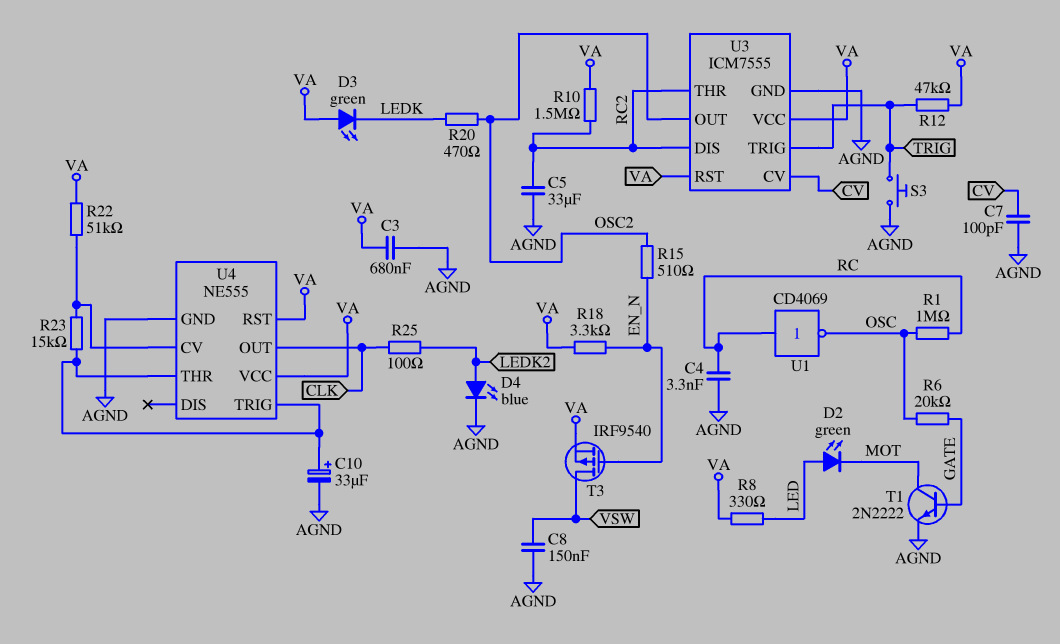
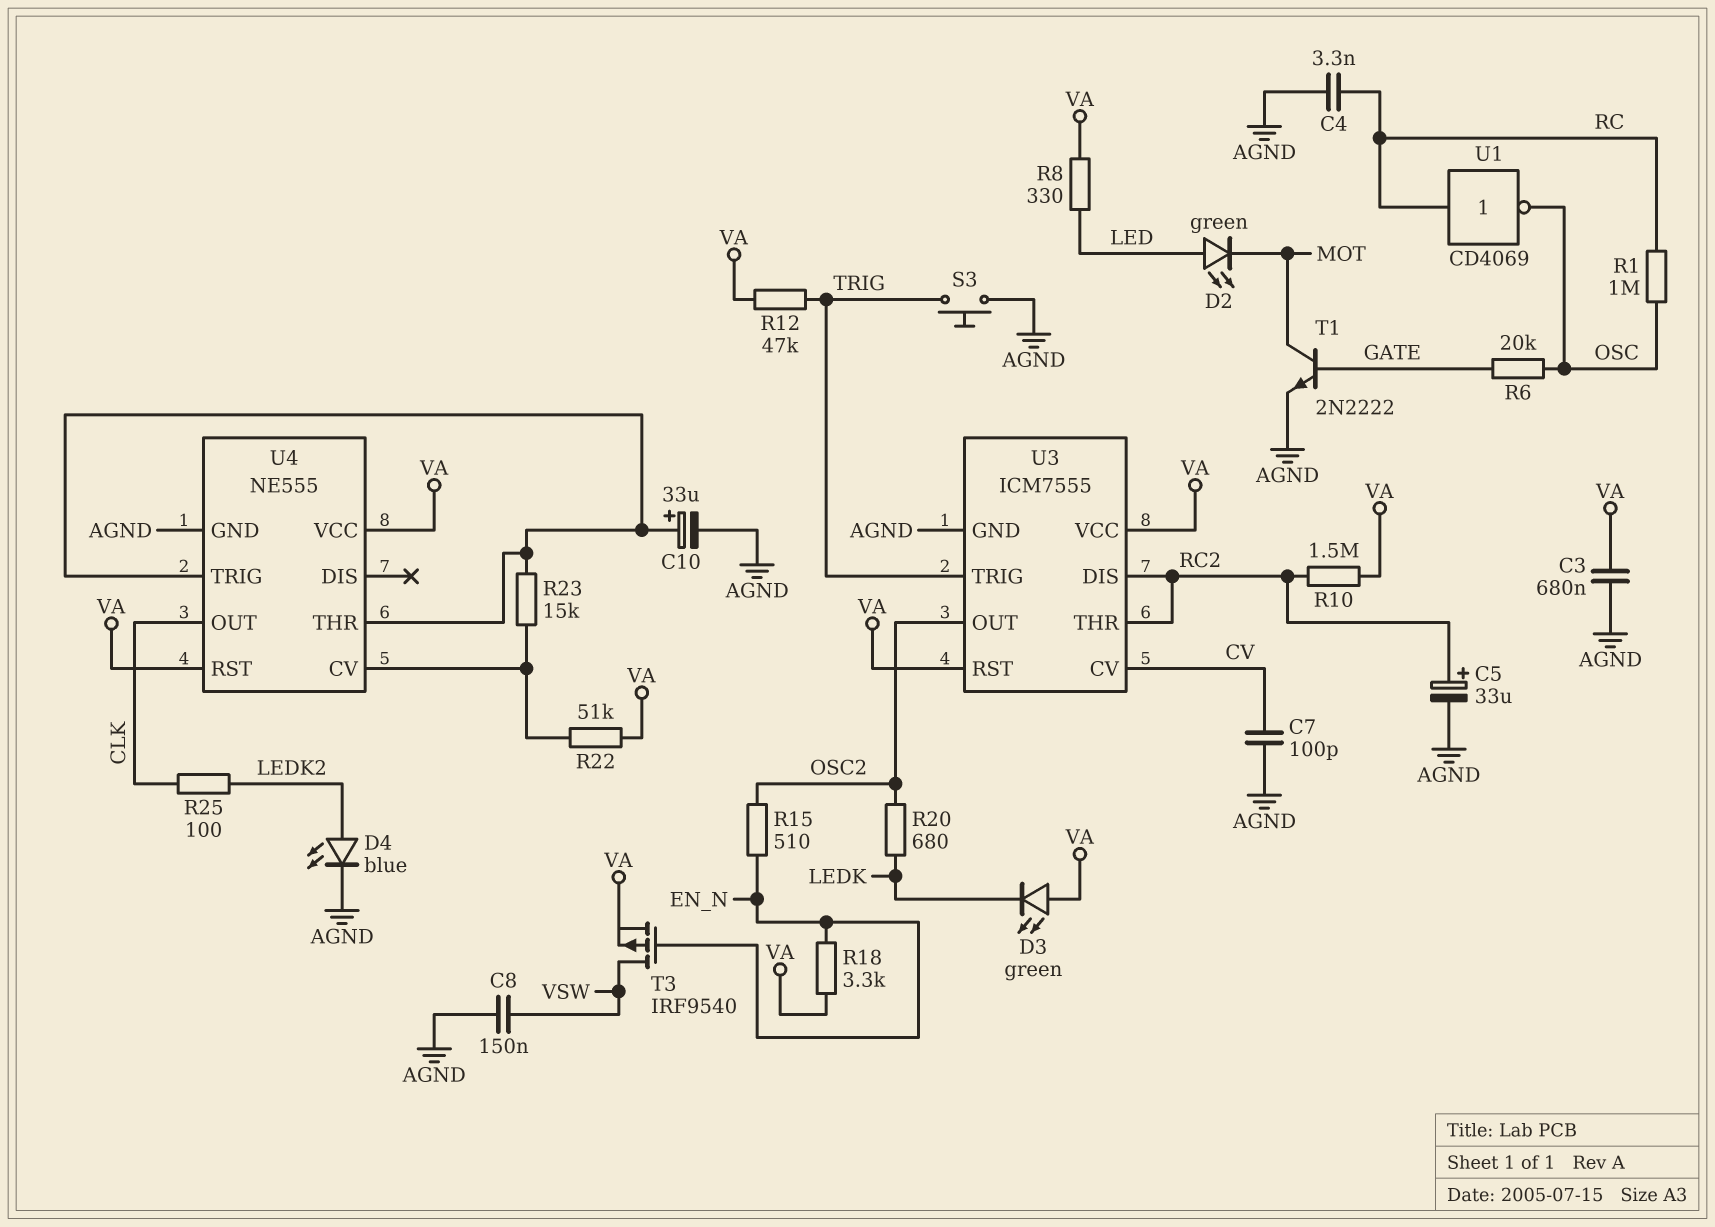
C5: 33uF (AGND, RC2) -> 33uF (plus RC2, minus AGND)
R20: 470 (LEDK, OSC2) -> 680 (LEDK, OSC2)

